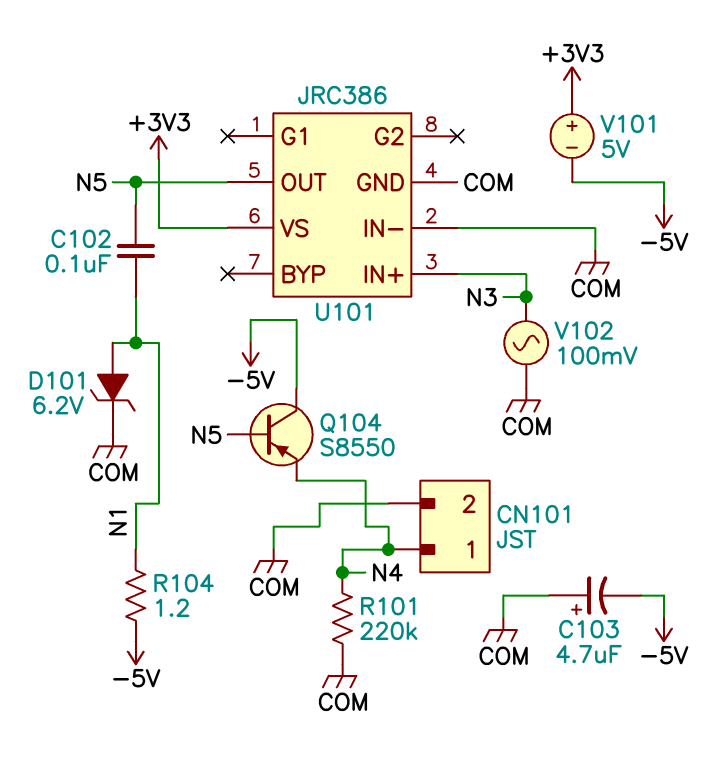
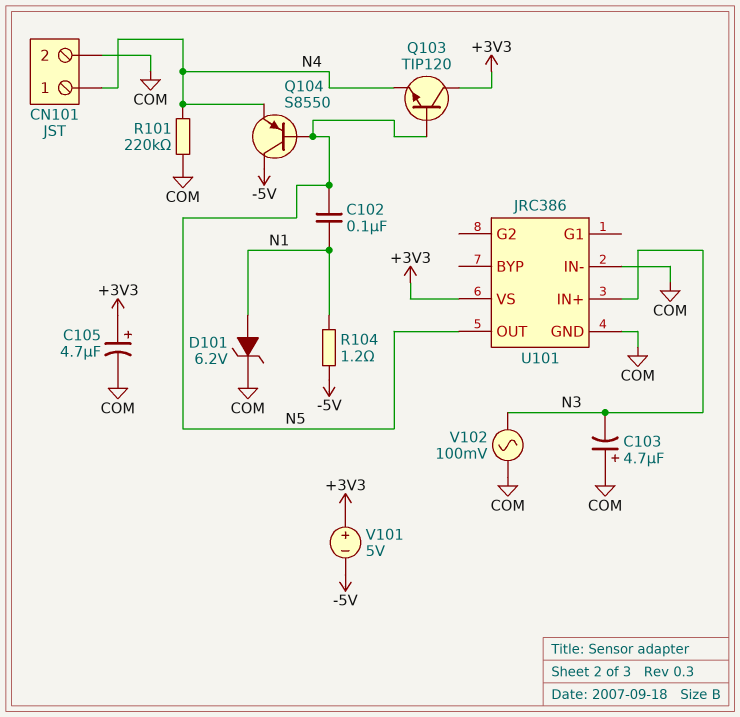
C103: 4.7uF (plus COM, minus -5V) -> 4.7uF (plus COM, minus N3)
C105: none -> 4.7uF (plus +3V3, minus COM)
Q103: none -> NPN TIP120 (B N5, C +3V3, E N4)

